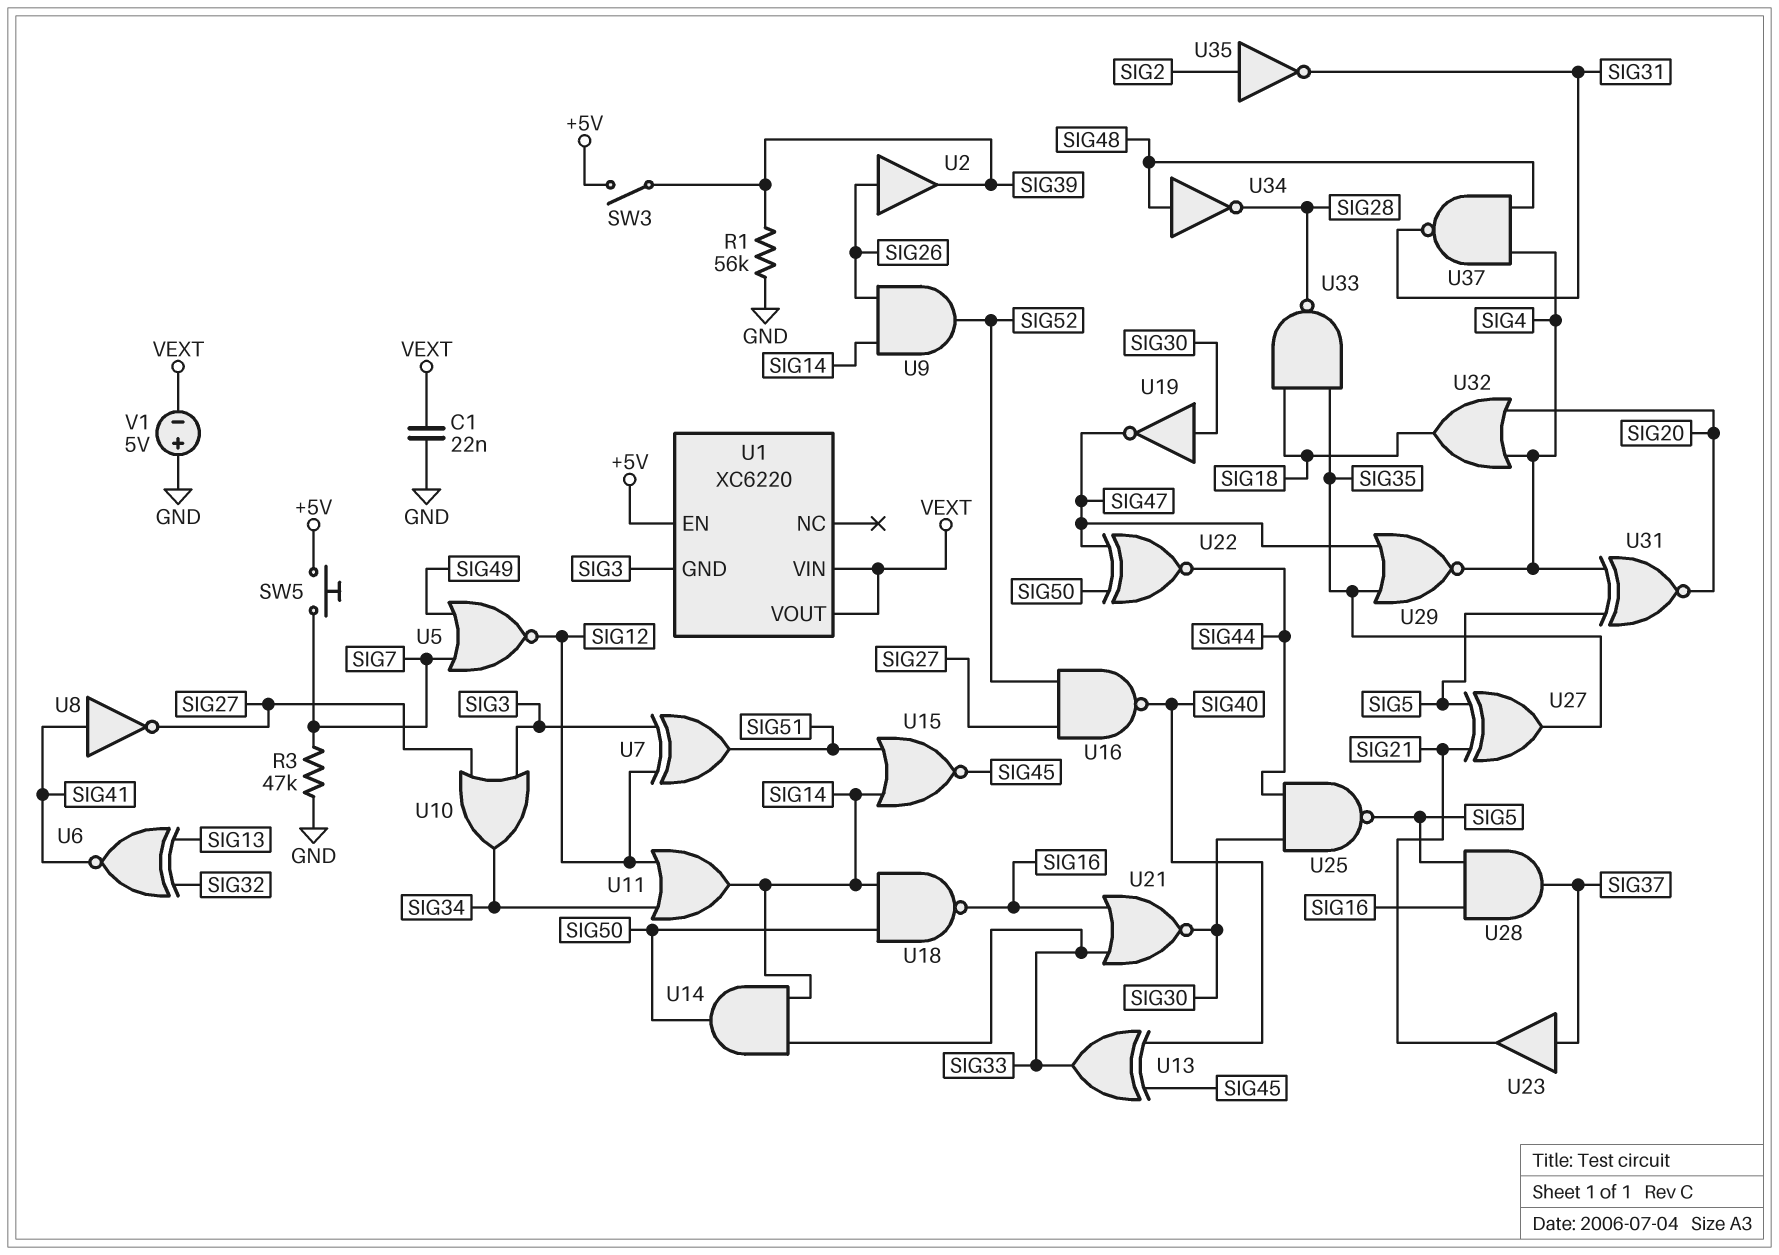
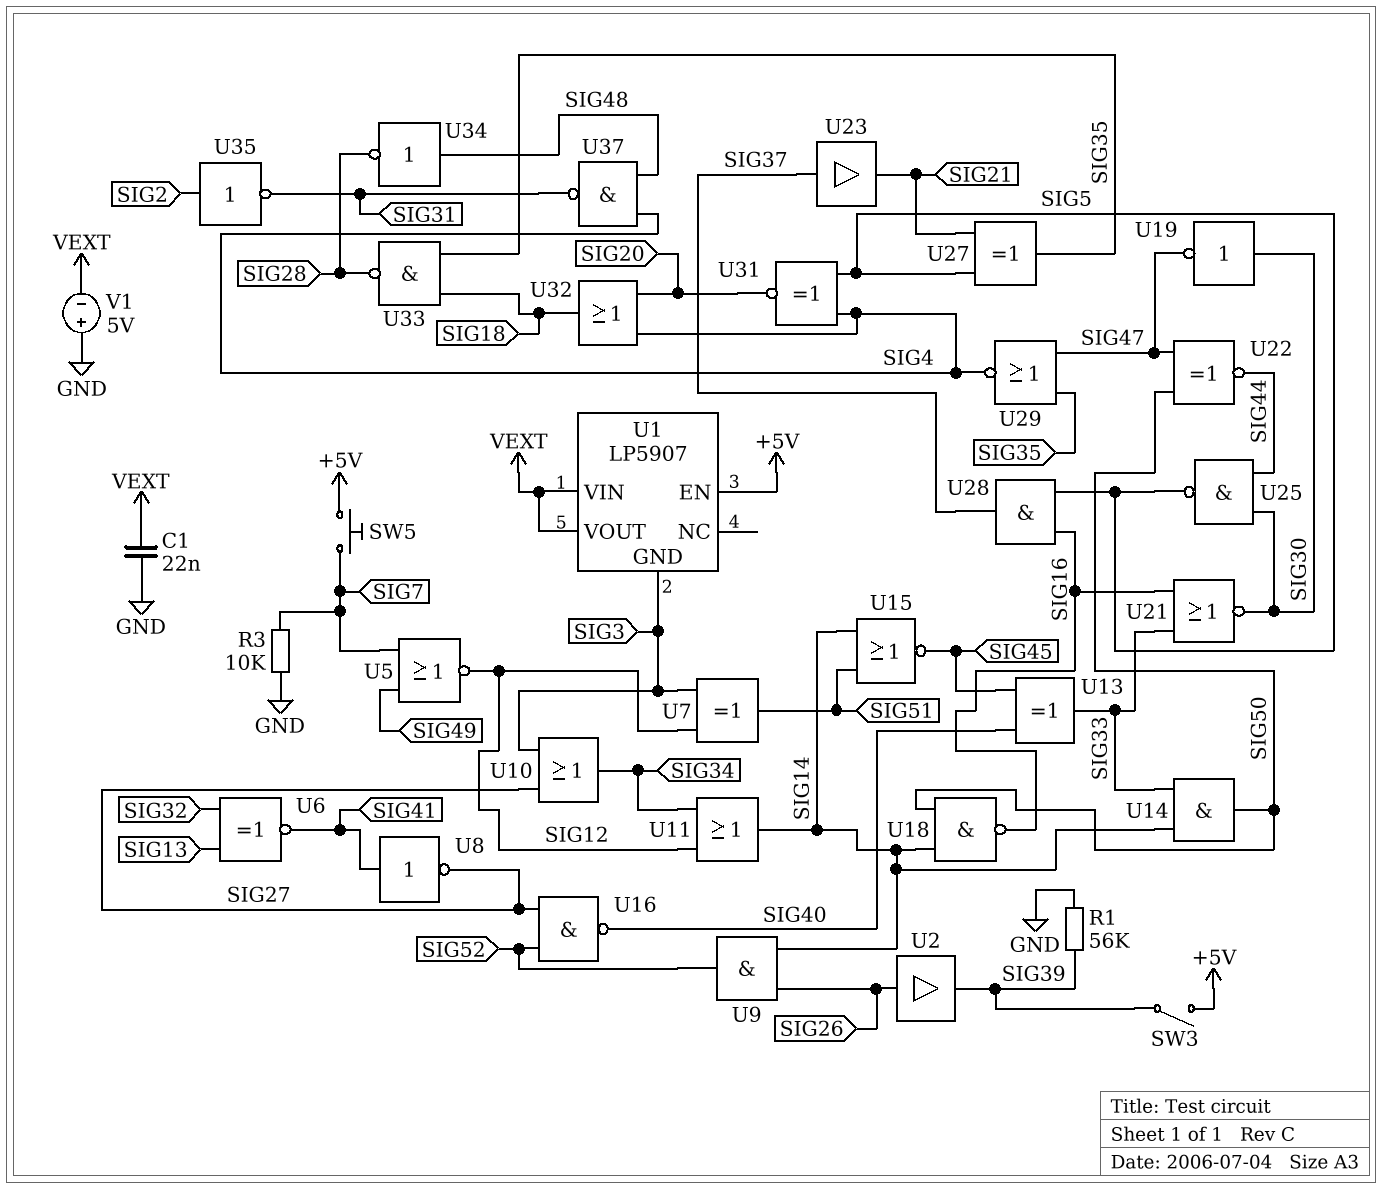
R3: 47k (GND, SIG7) -> 10k (GND, SIG7)
U1: XC6220 -> LP5907

